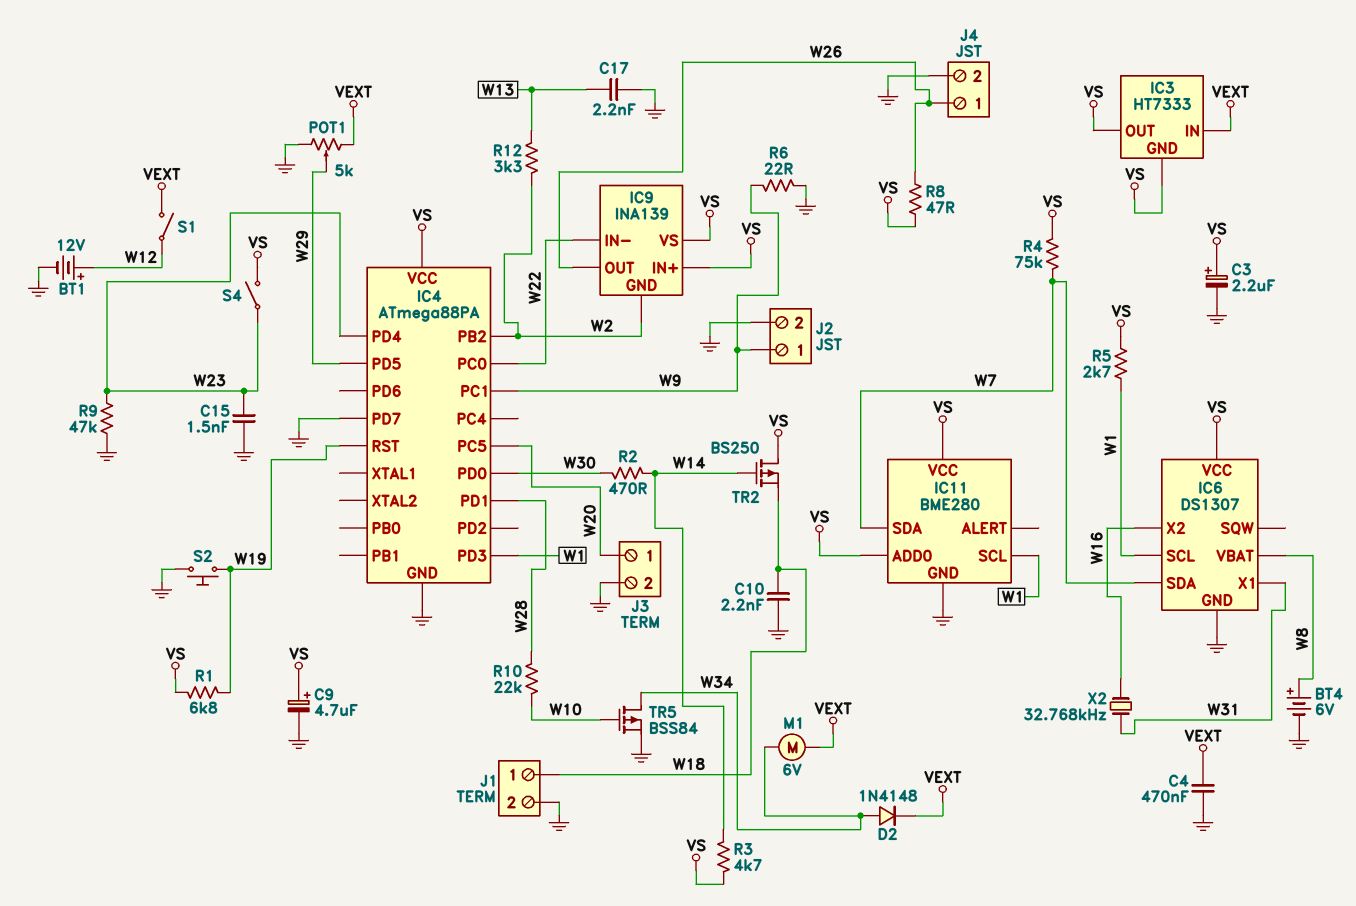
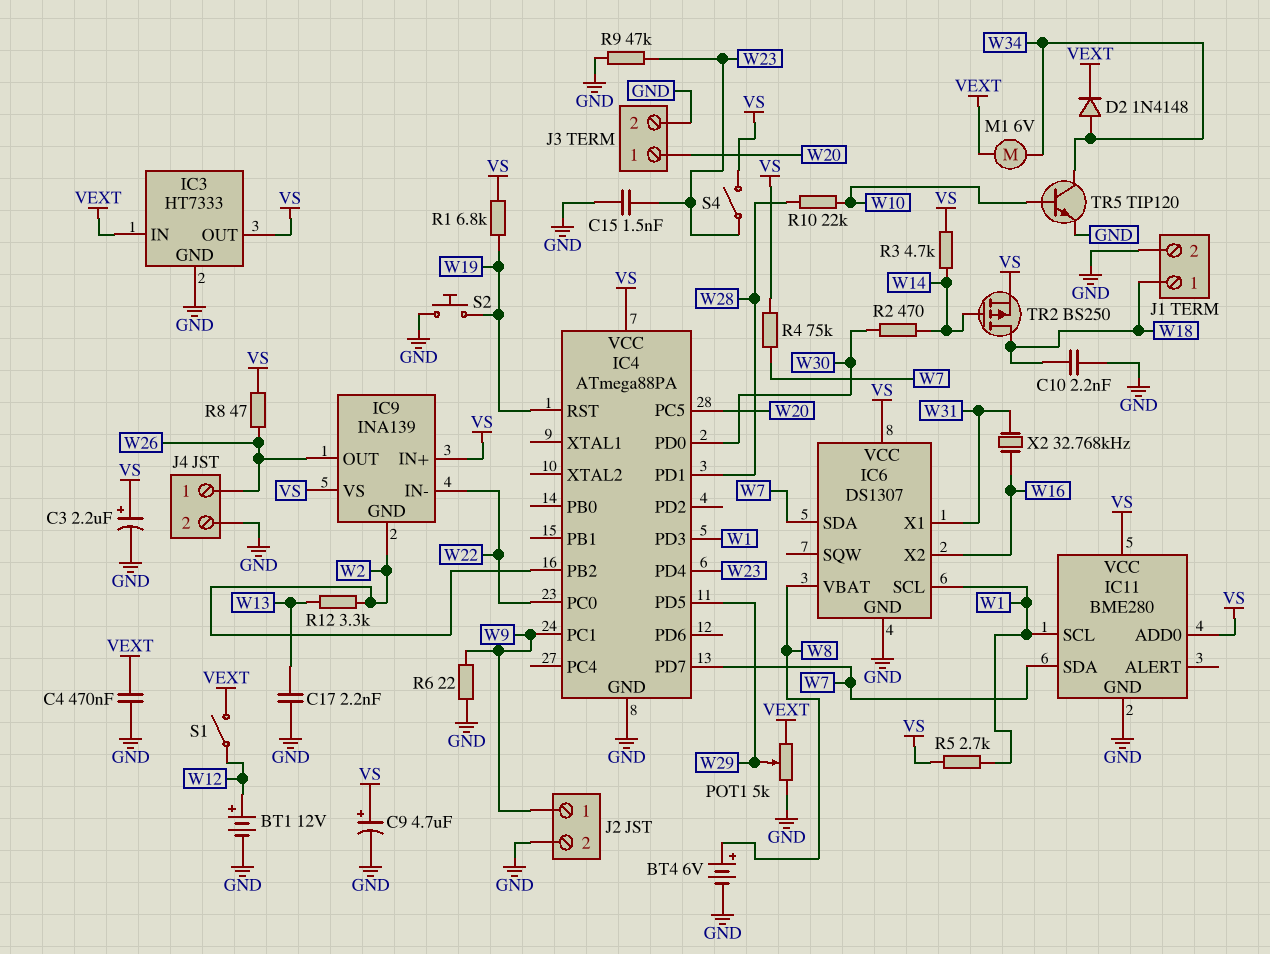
IC3 pin GND: VS -> GND
IC4 pin PD7: GND -> W7
TR2: PMOS BS250 (G W14, D VS, S W18) -> PMOS BS250 (G W14, D W18, S VS)
TR5: PMOS BSS84 (G W10, D W34, S GND) -> NPN TIP120 (B W10, C W34, E GND)

